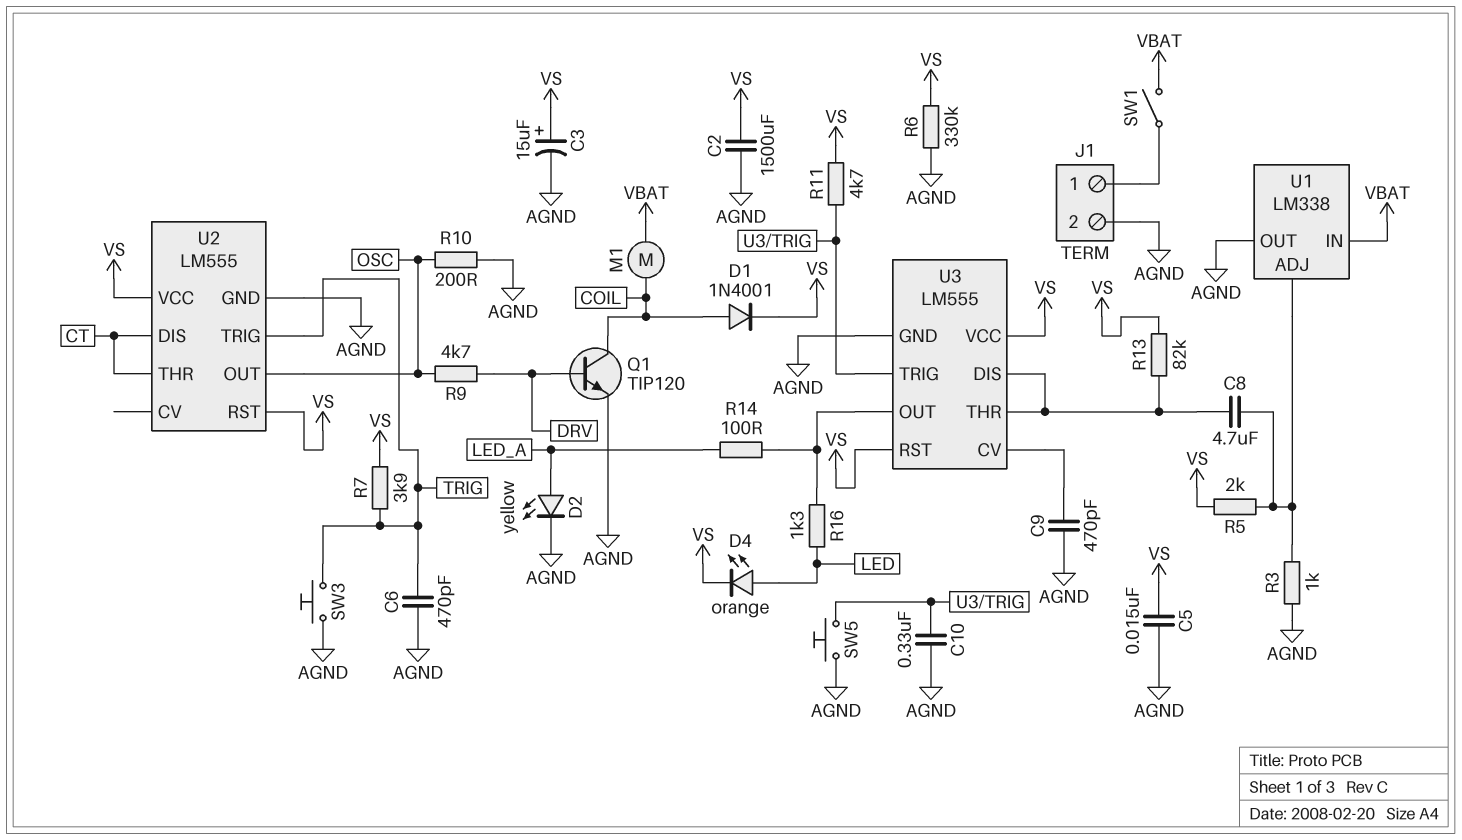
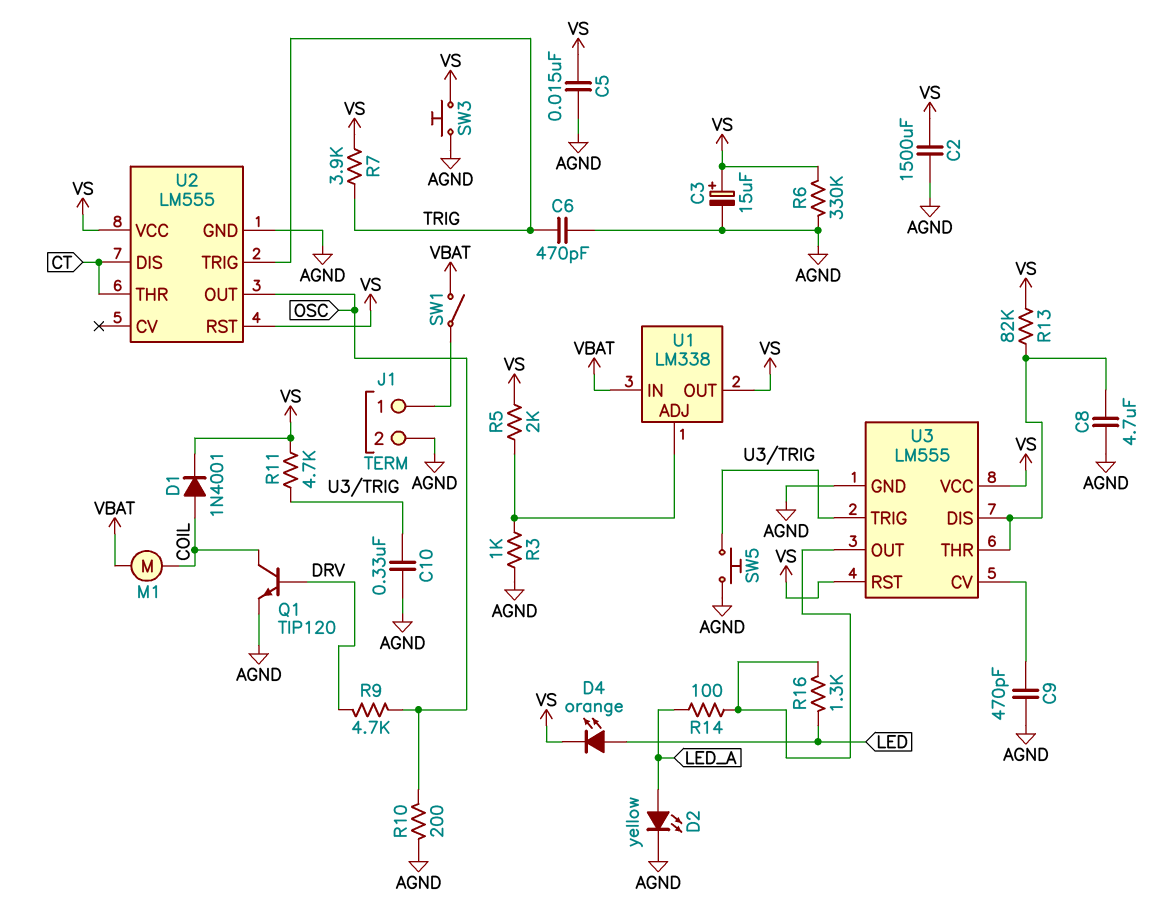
C8: 4.7uF (U1/ADJ, U3/DIS) -> 4.7uF (AGND, U3/DIS)
SW3: button (AGND, TRIG) -> button (AGND, VS)
U1 pin OUT: AGND -> VS

